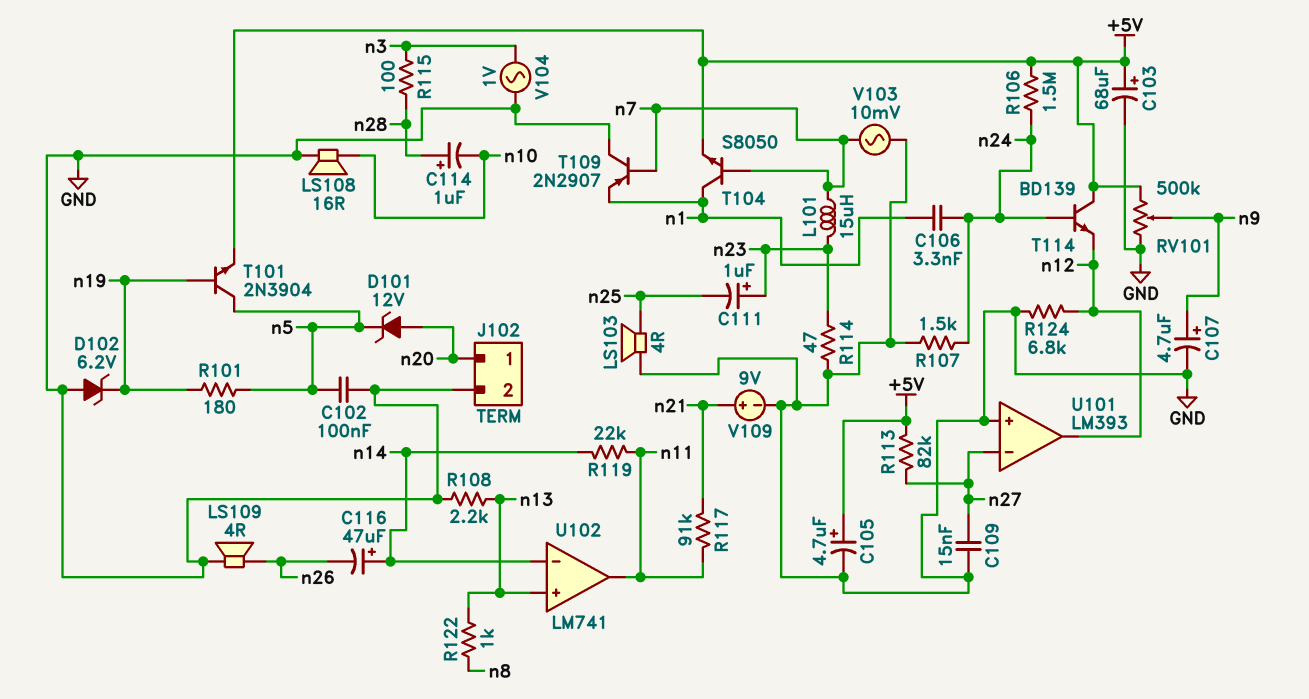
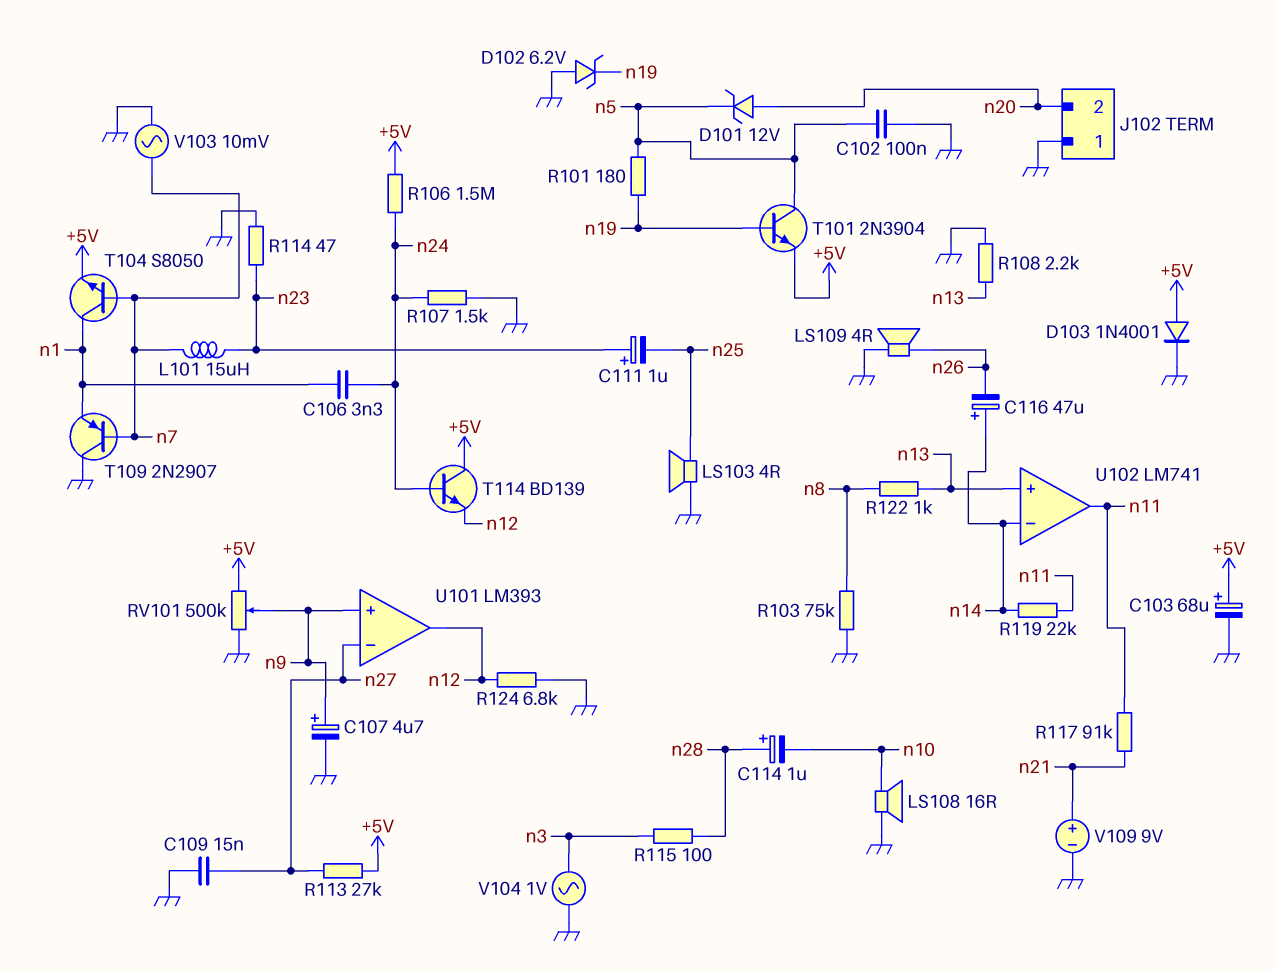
C105: 4.7uF (plus +5V, minus GND) -> none
D103: none -> diode 1N4001 (A +5V, K GND)
J102 pin 1: n20 -> GND
J102 pin 2: GND -> n20
R103: none -> 75k (GND, n8)
R113: 82k (+5V, n27) -> 27k (+5V, n27)
U101 pin in+: GND -> n9

